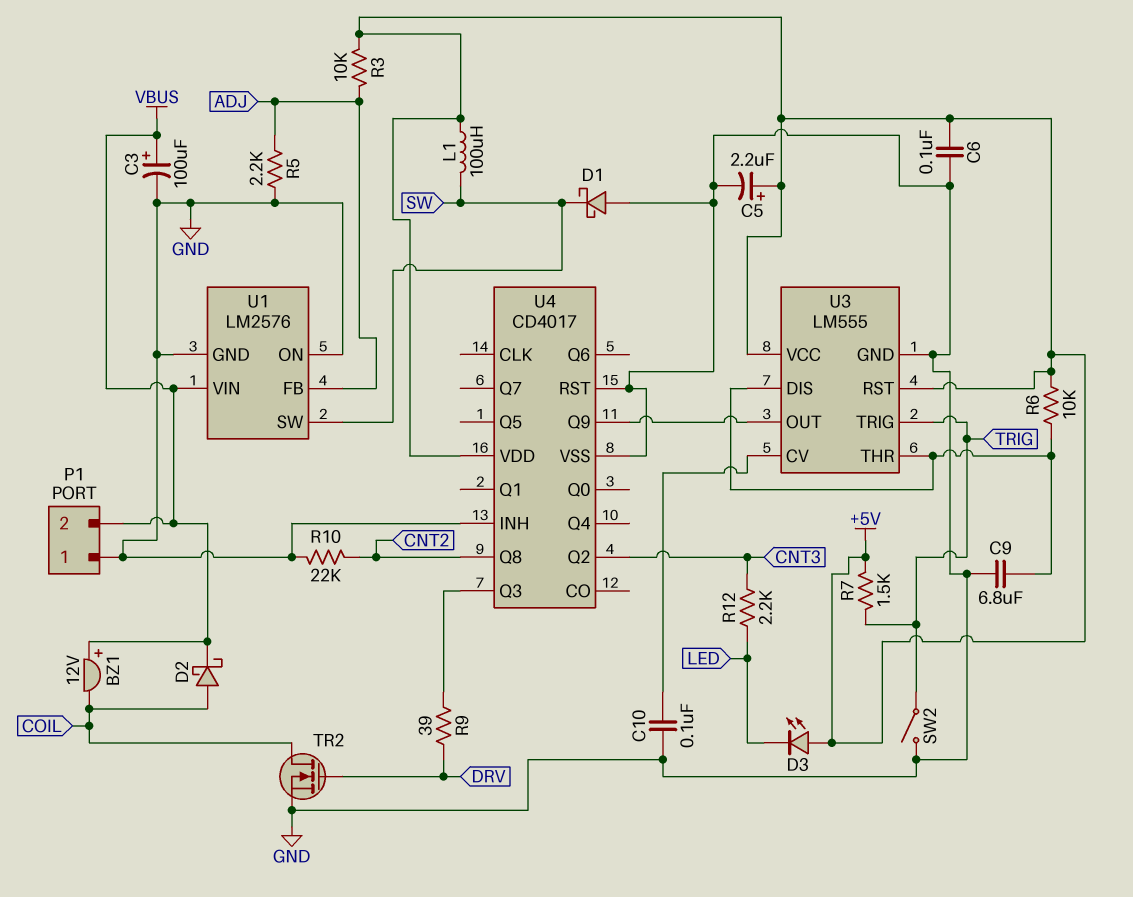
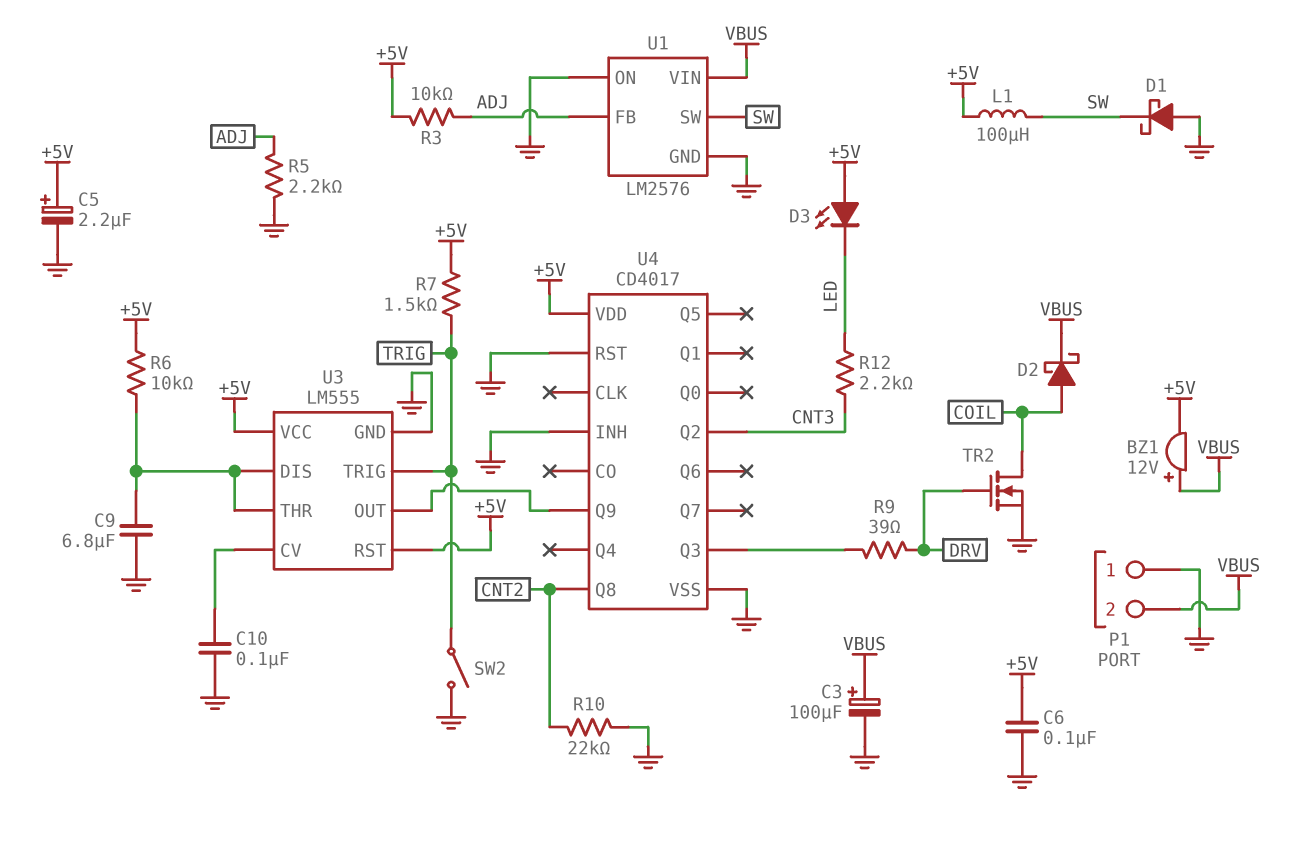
BZ1: buzzer 12V (plus VBUS, minus COIL) -> buzzer 12V (plus VBUS, minus +5V)

